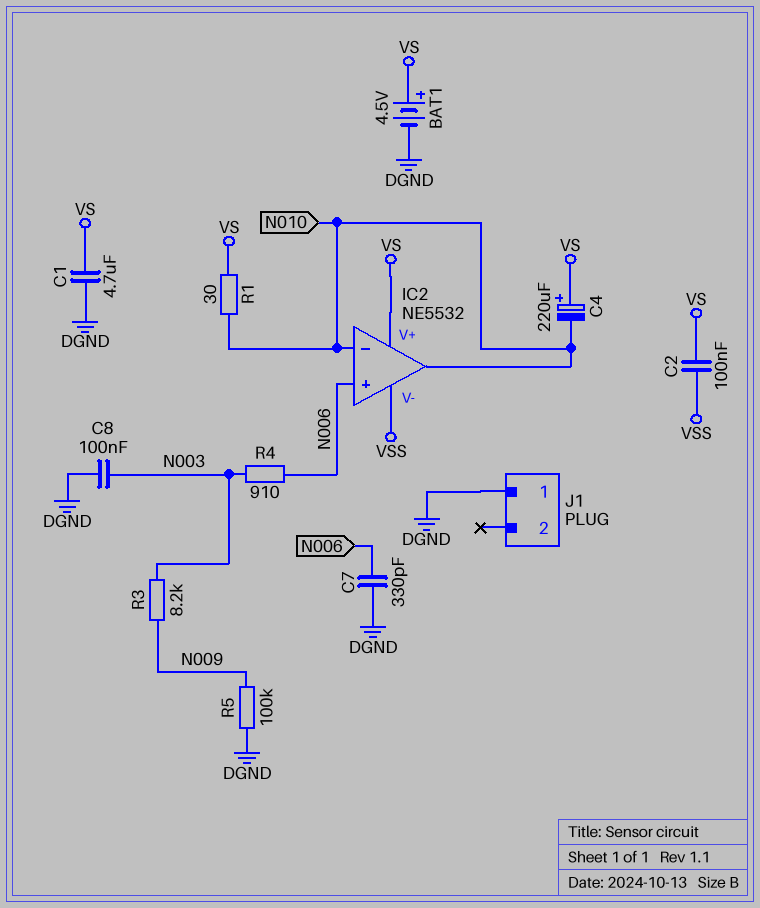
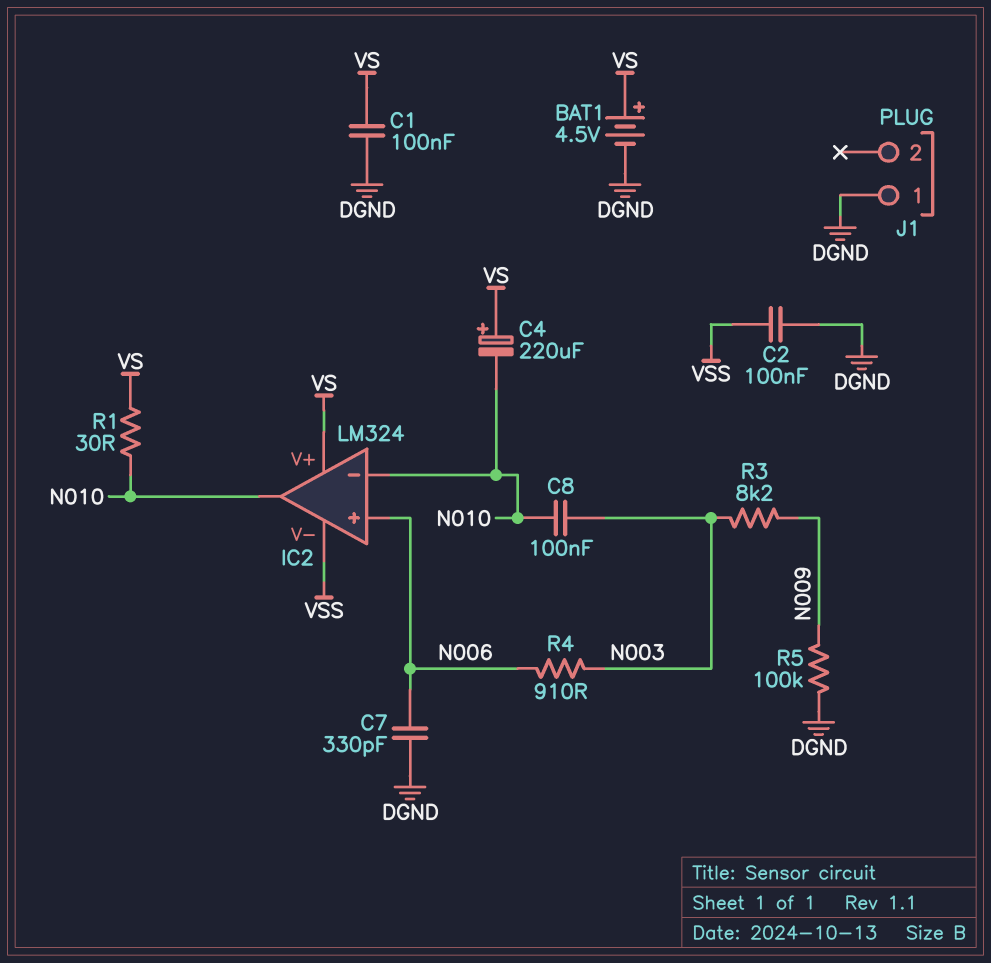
C1: 4.7uF (DGND, VS) -> 100nF (DGND, VS)
C2: 100nF (VS, VSS) -> 100nF (DGND, VSS)
C8: 100nF (DGND, N003) -> 100nF (N003, N010)
IC2: NE5532 -> LM324

